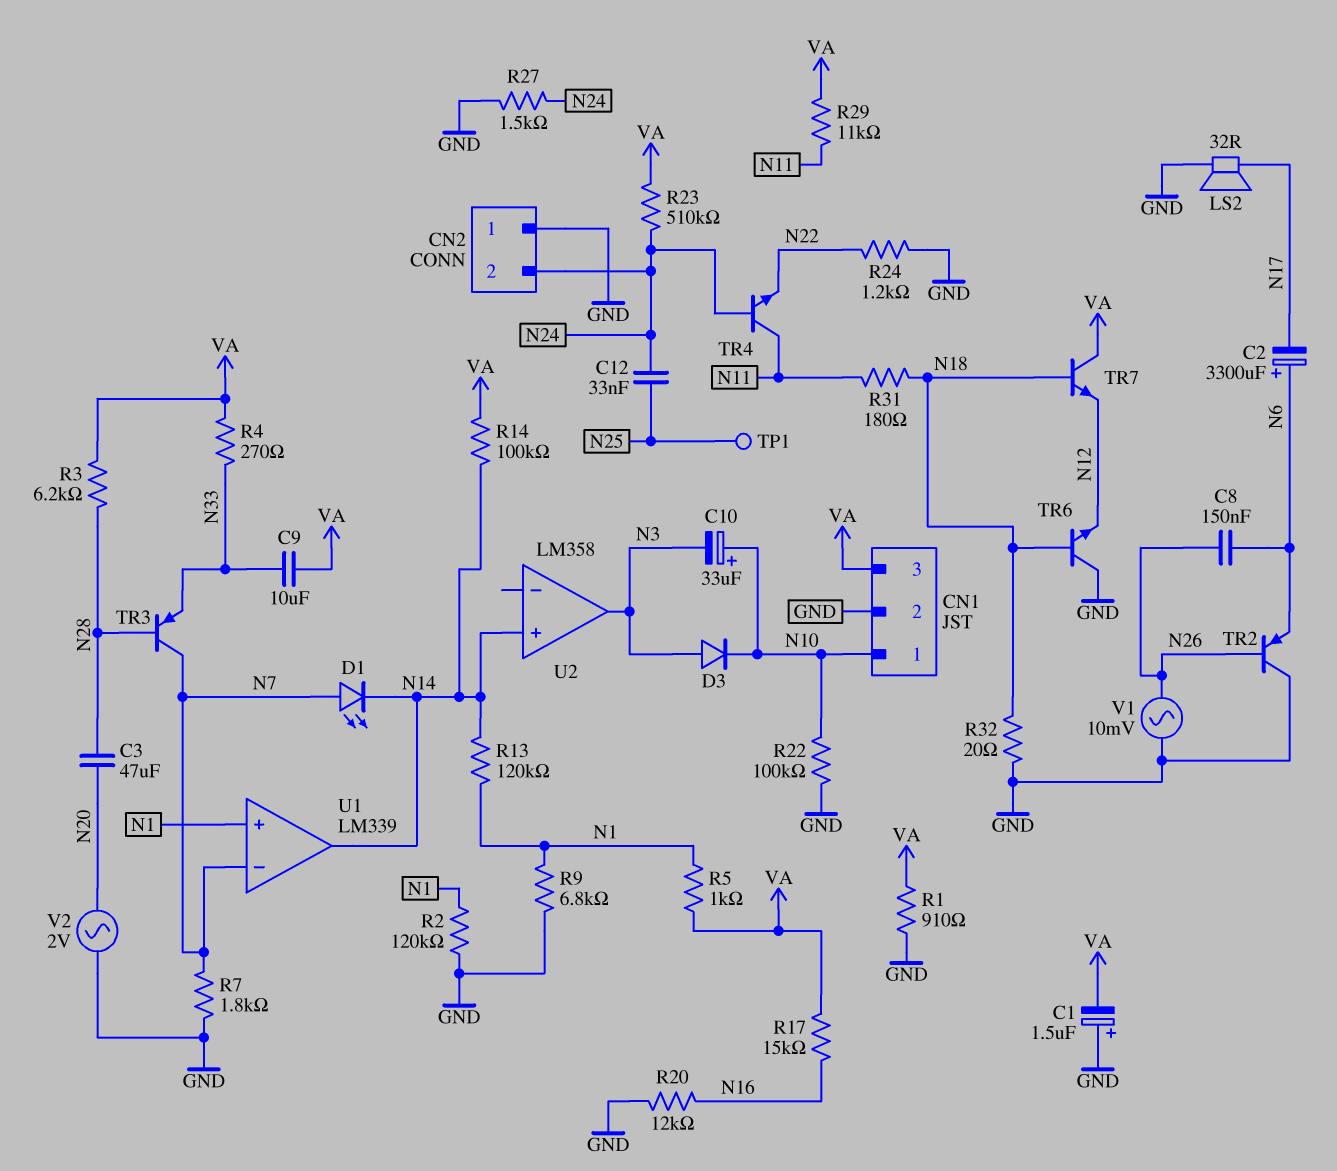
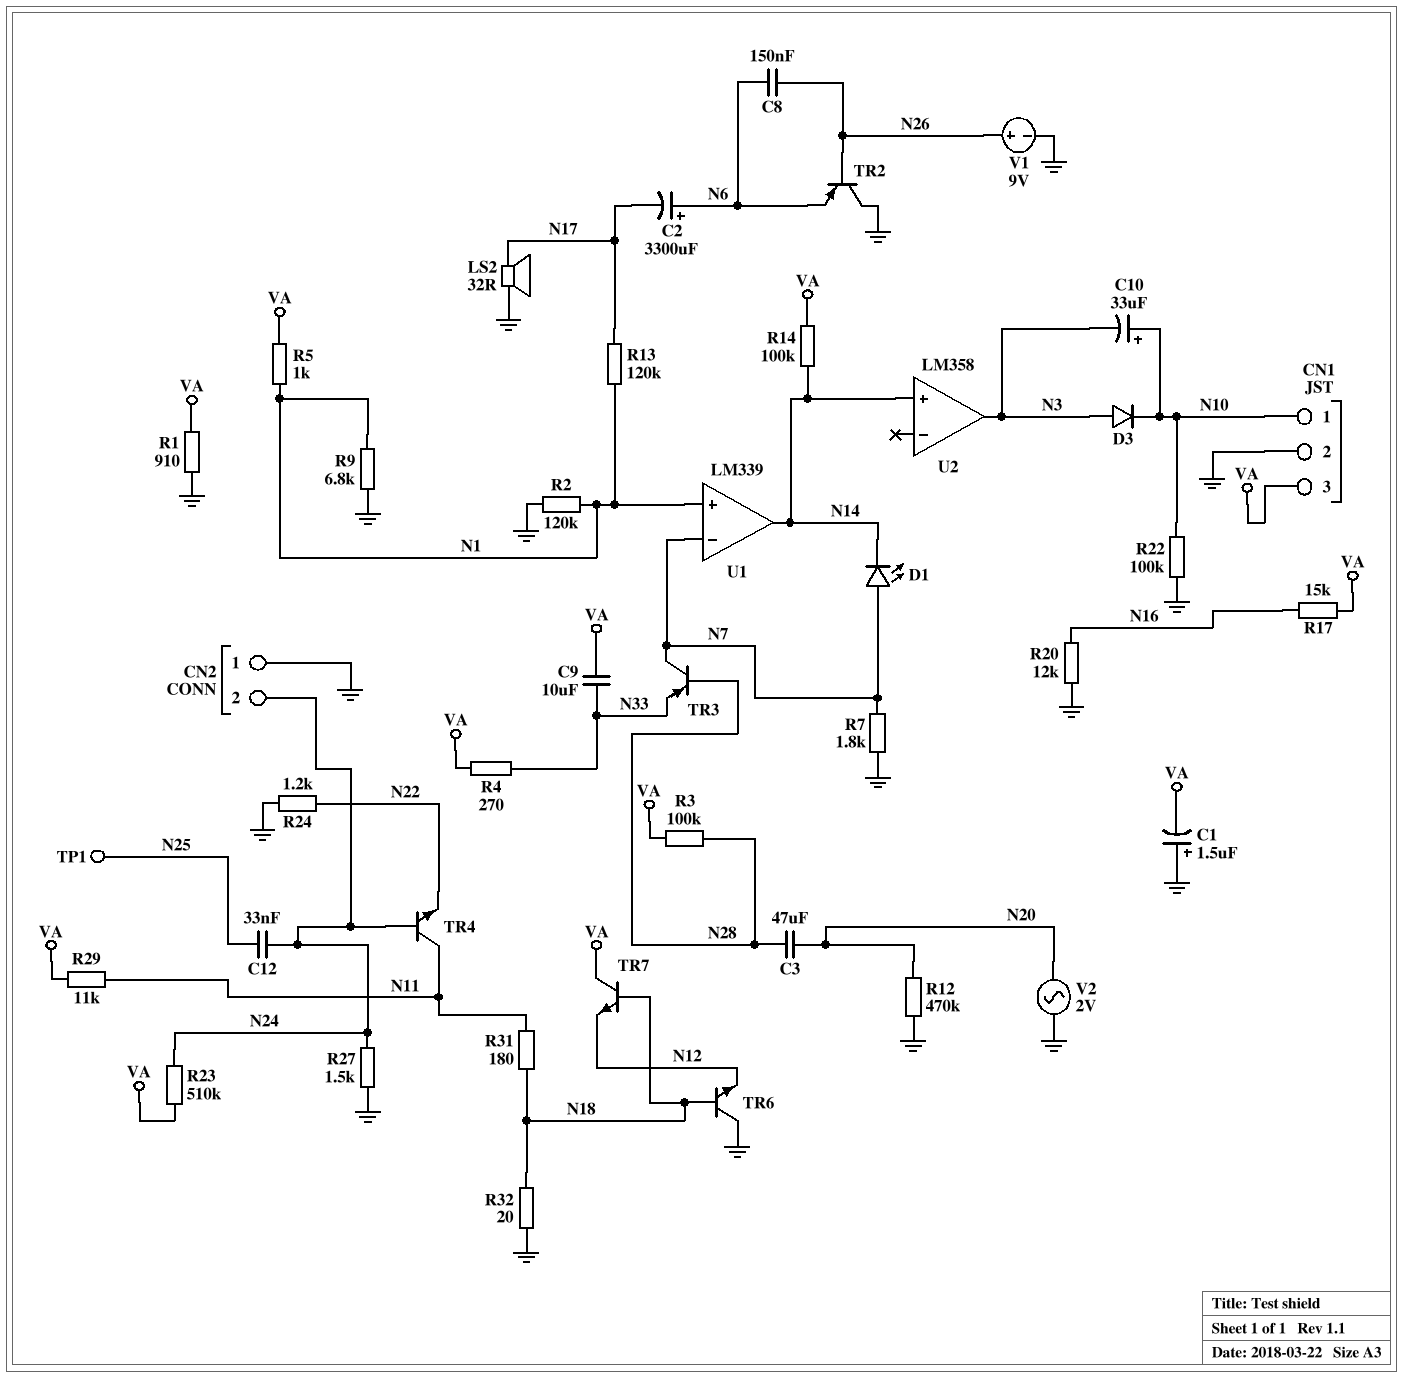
R3: 6.2k (N28, VA) -> 100k (N28, VA)
R12: none -> 470k (GND, N20)
R13: 120k (N1, N14) -> 120k (N1, N17)
V1: AC 10mV (GND, N26) -> 9V (plus N26, minus GND)

